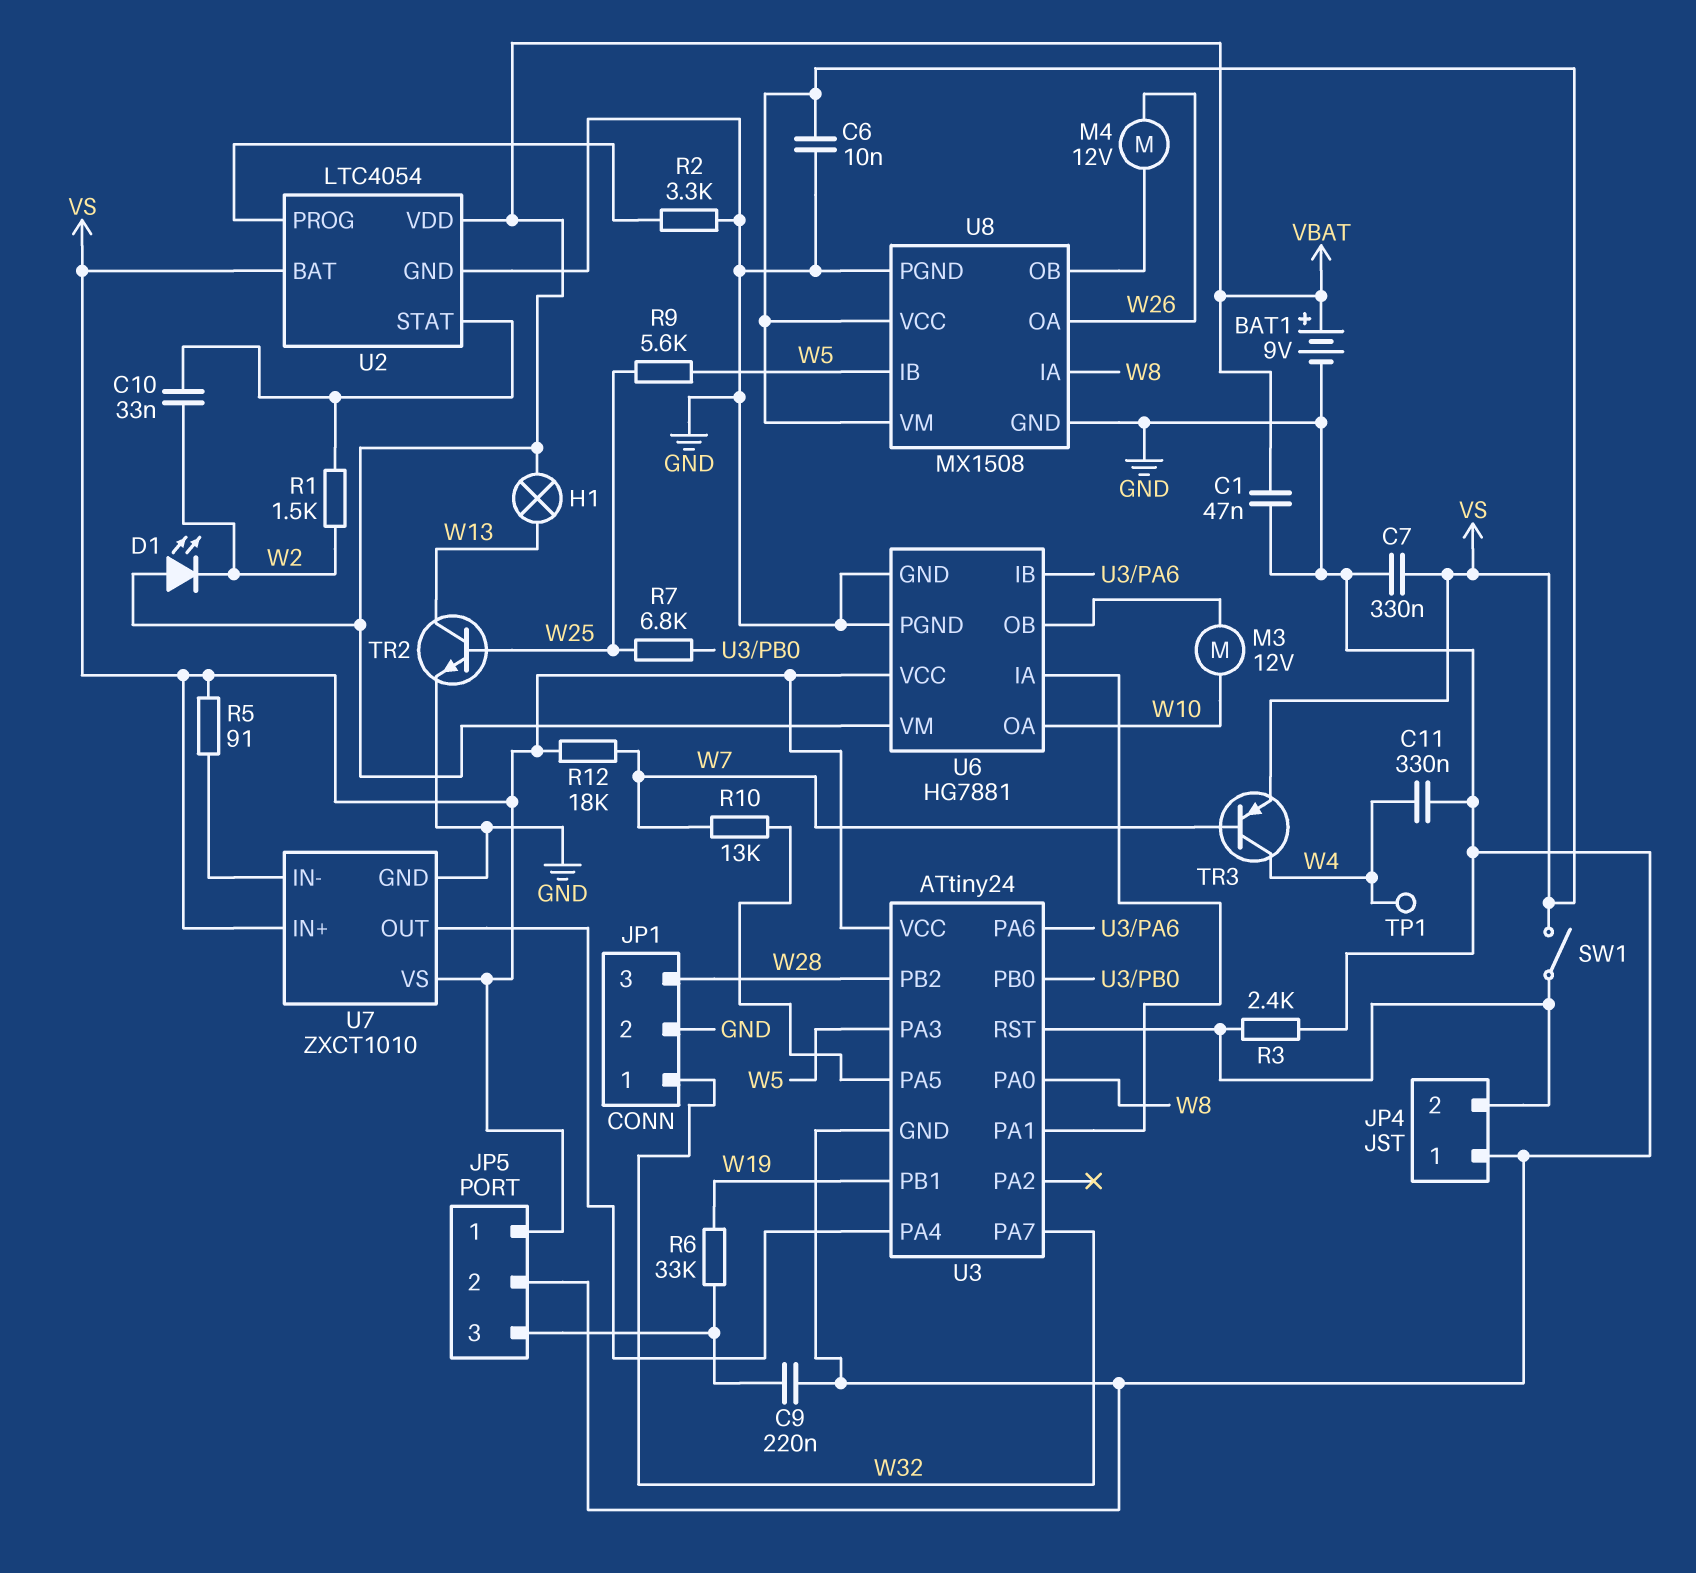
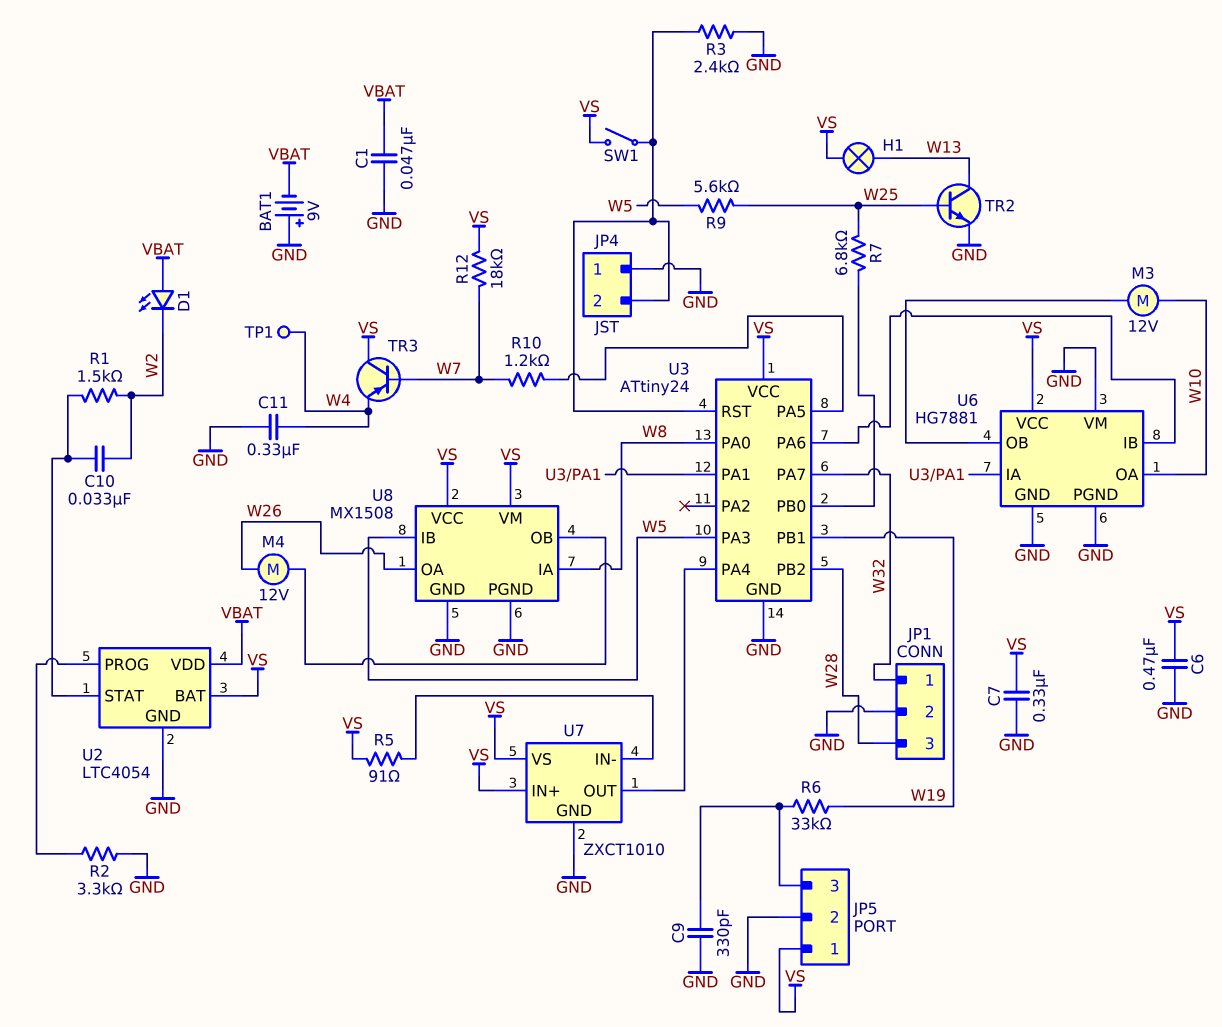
BAT1: 9V (plus VBAT, minus GND) -> 9V (plus GND, minus VBAT)
C6: 10nF (GND, VS) -> 470nF (GND, VS)
C9: 220nF (GND, JP5/3) -> 330pF (GND, JP5/3)
H1: lamp (VBAT, W13) -> lamp (VS, W13)
R10: 13k (U3/PA5, W7) -> 1.2k (U3/PA5, W7)
TR3: PNP (B W7, C W4, E VS) -> PNP (B W7, C VS, E W4)
U6 pin VM: VBAT -> GND

